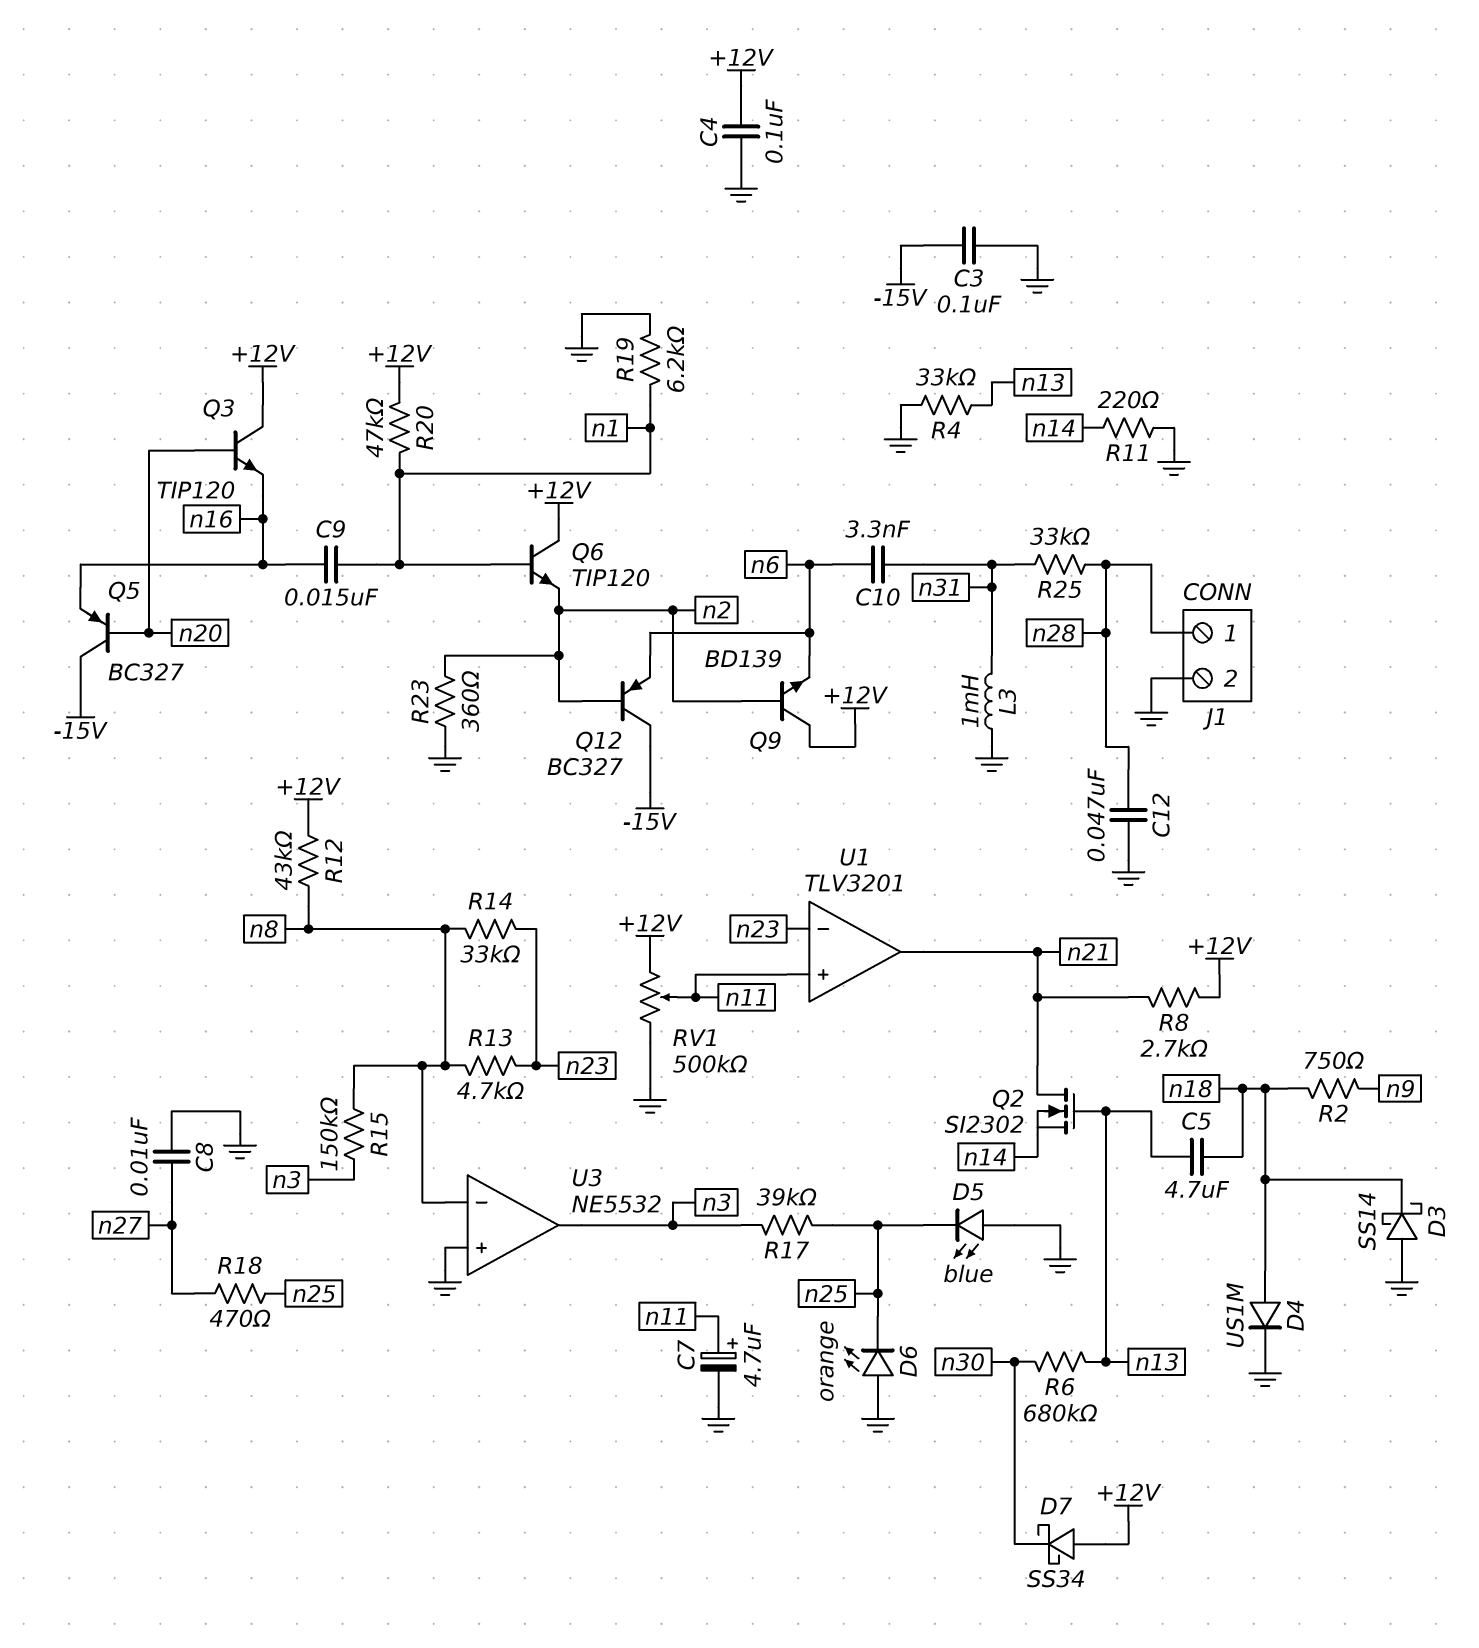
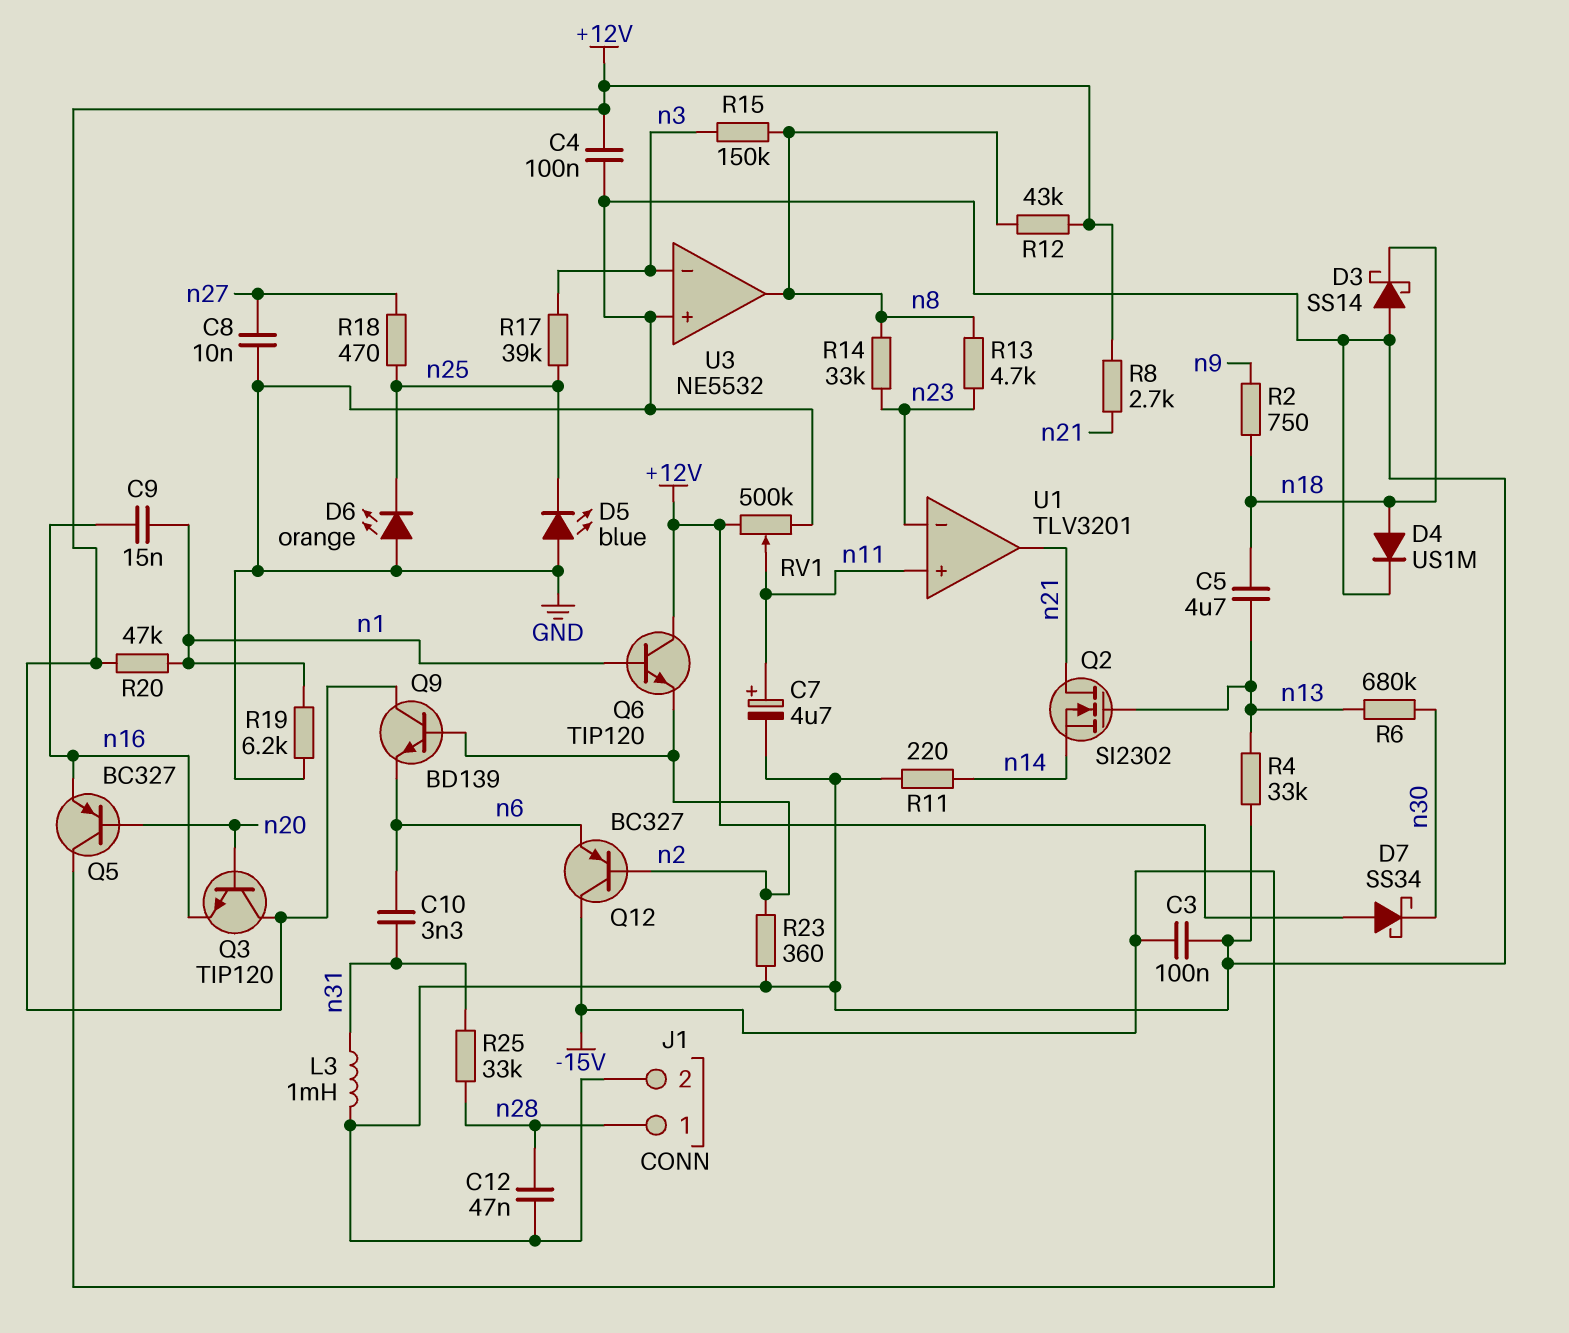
U3 pin in-: n8 -> n3
U3 pin out: n3 -> n8

